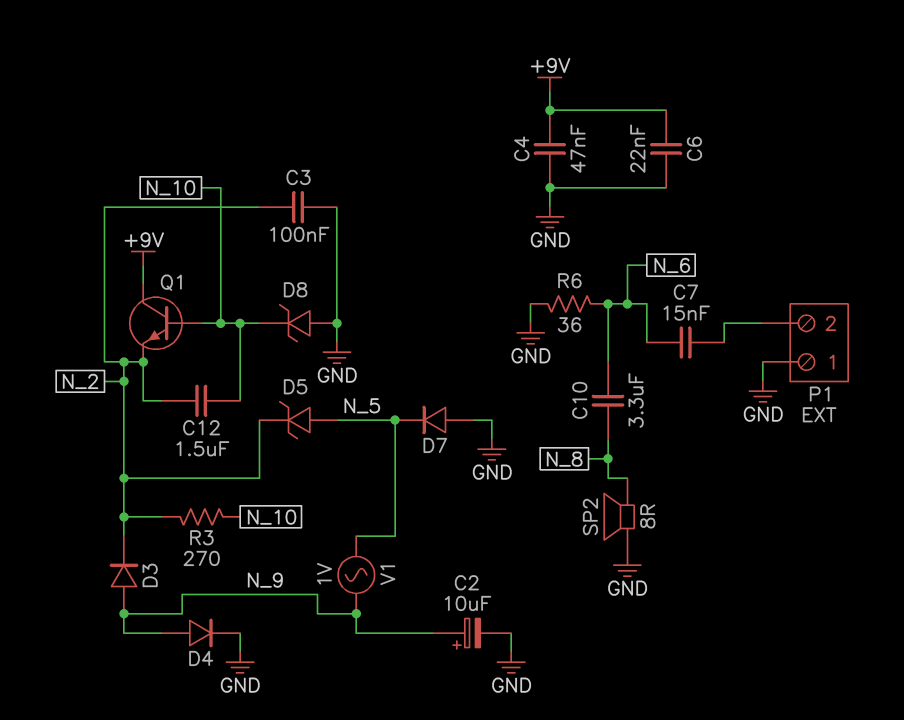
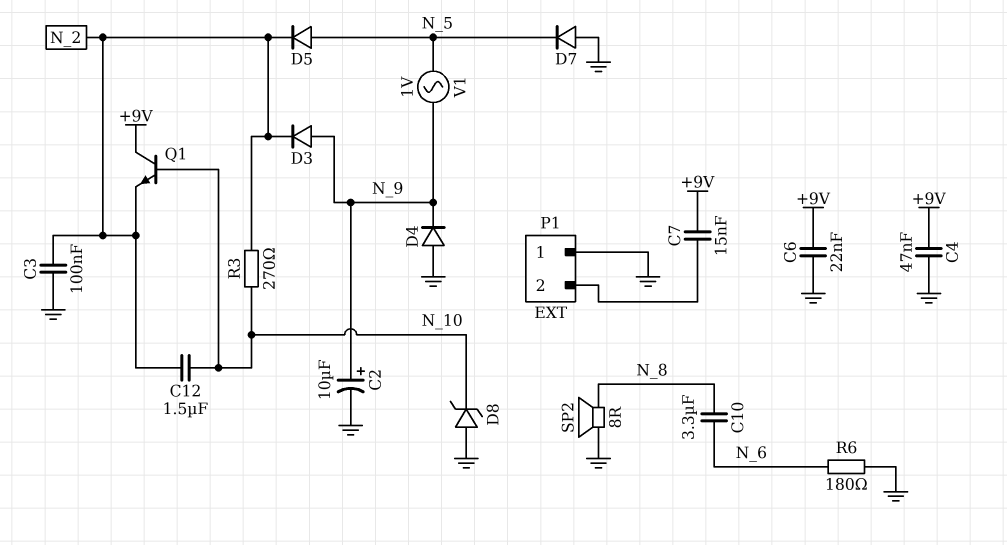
C7: 15nF (N_6, P1/2) -> 15nF (+9V, P1/2)
D4: diode (A N_9, K GND) -> diode (A GND, K N_9)
D5: zener (A N_5, K N_2) -> diode (A N_5, K N_2)
R6: 36 (GND, N_6) -> 180 (GND, N_6)

